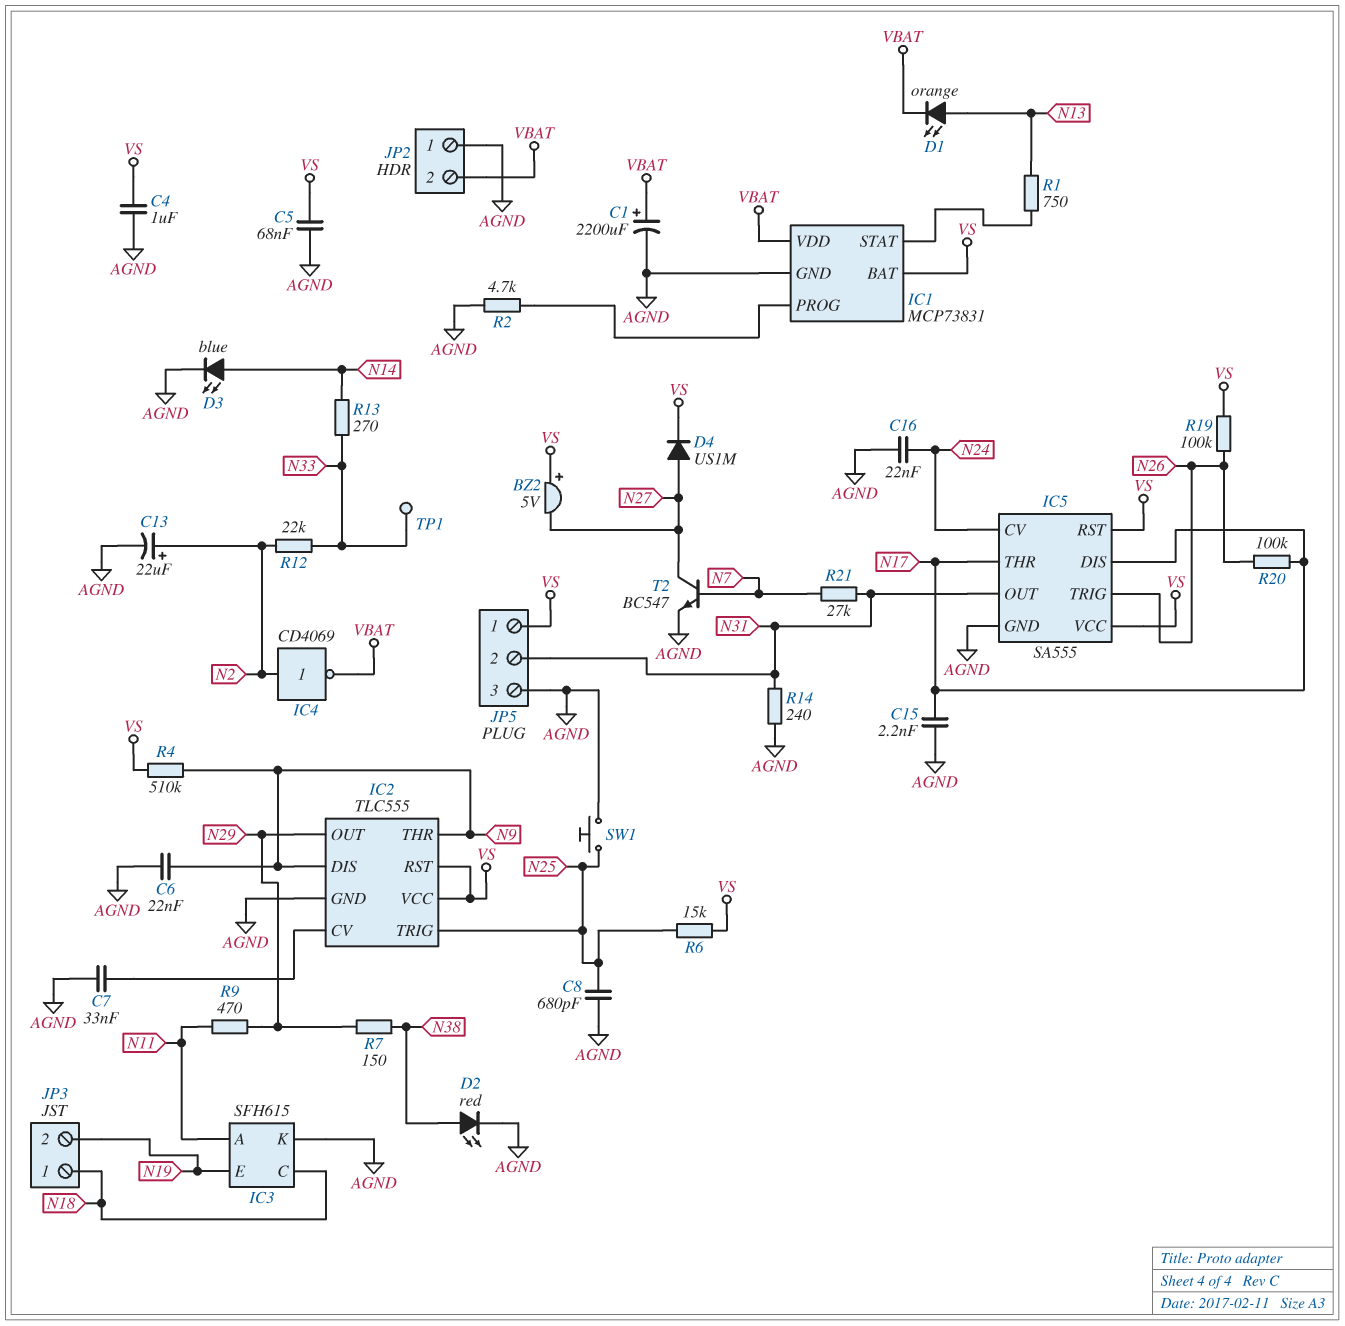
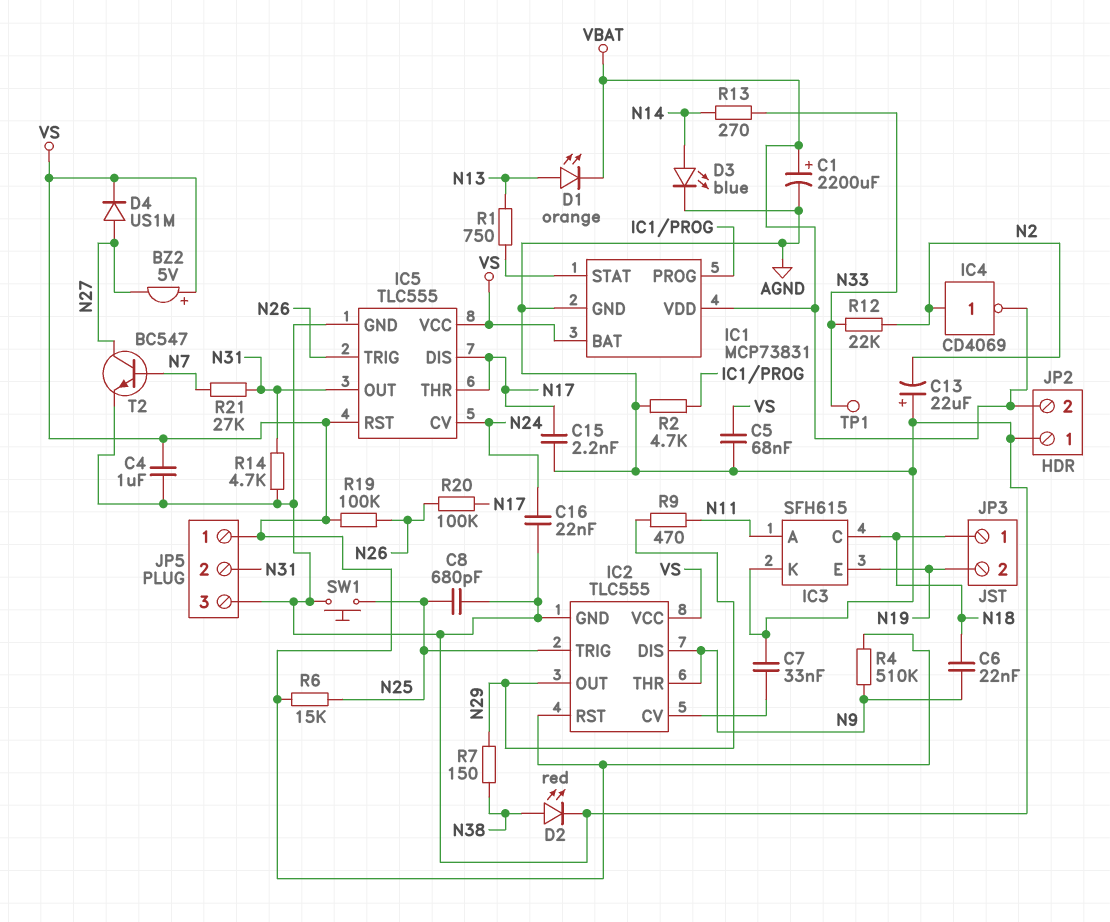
C6: 22nF (AGND, N9) -> 22nF (N9, N18)
C13: 22uF (plus N2, minus AGND) -> 22uF (plus AGND, minus N2)
IC5: SA555 -> TLC555
R14: 240 (AGND, N31) -> 4.7k (AGND, N31)

